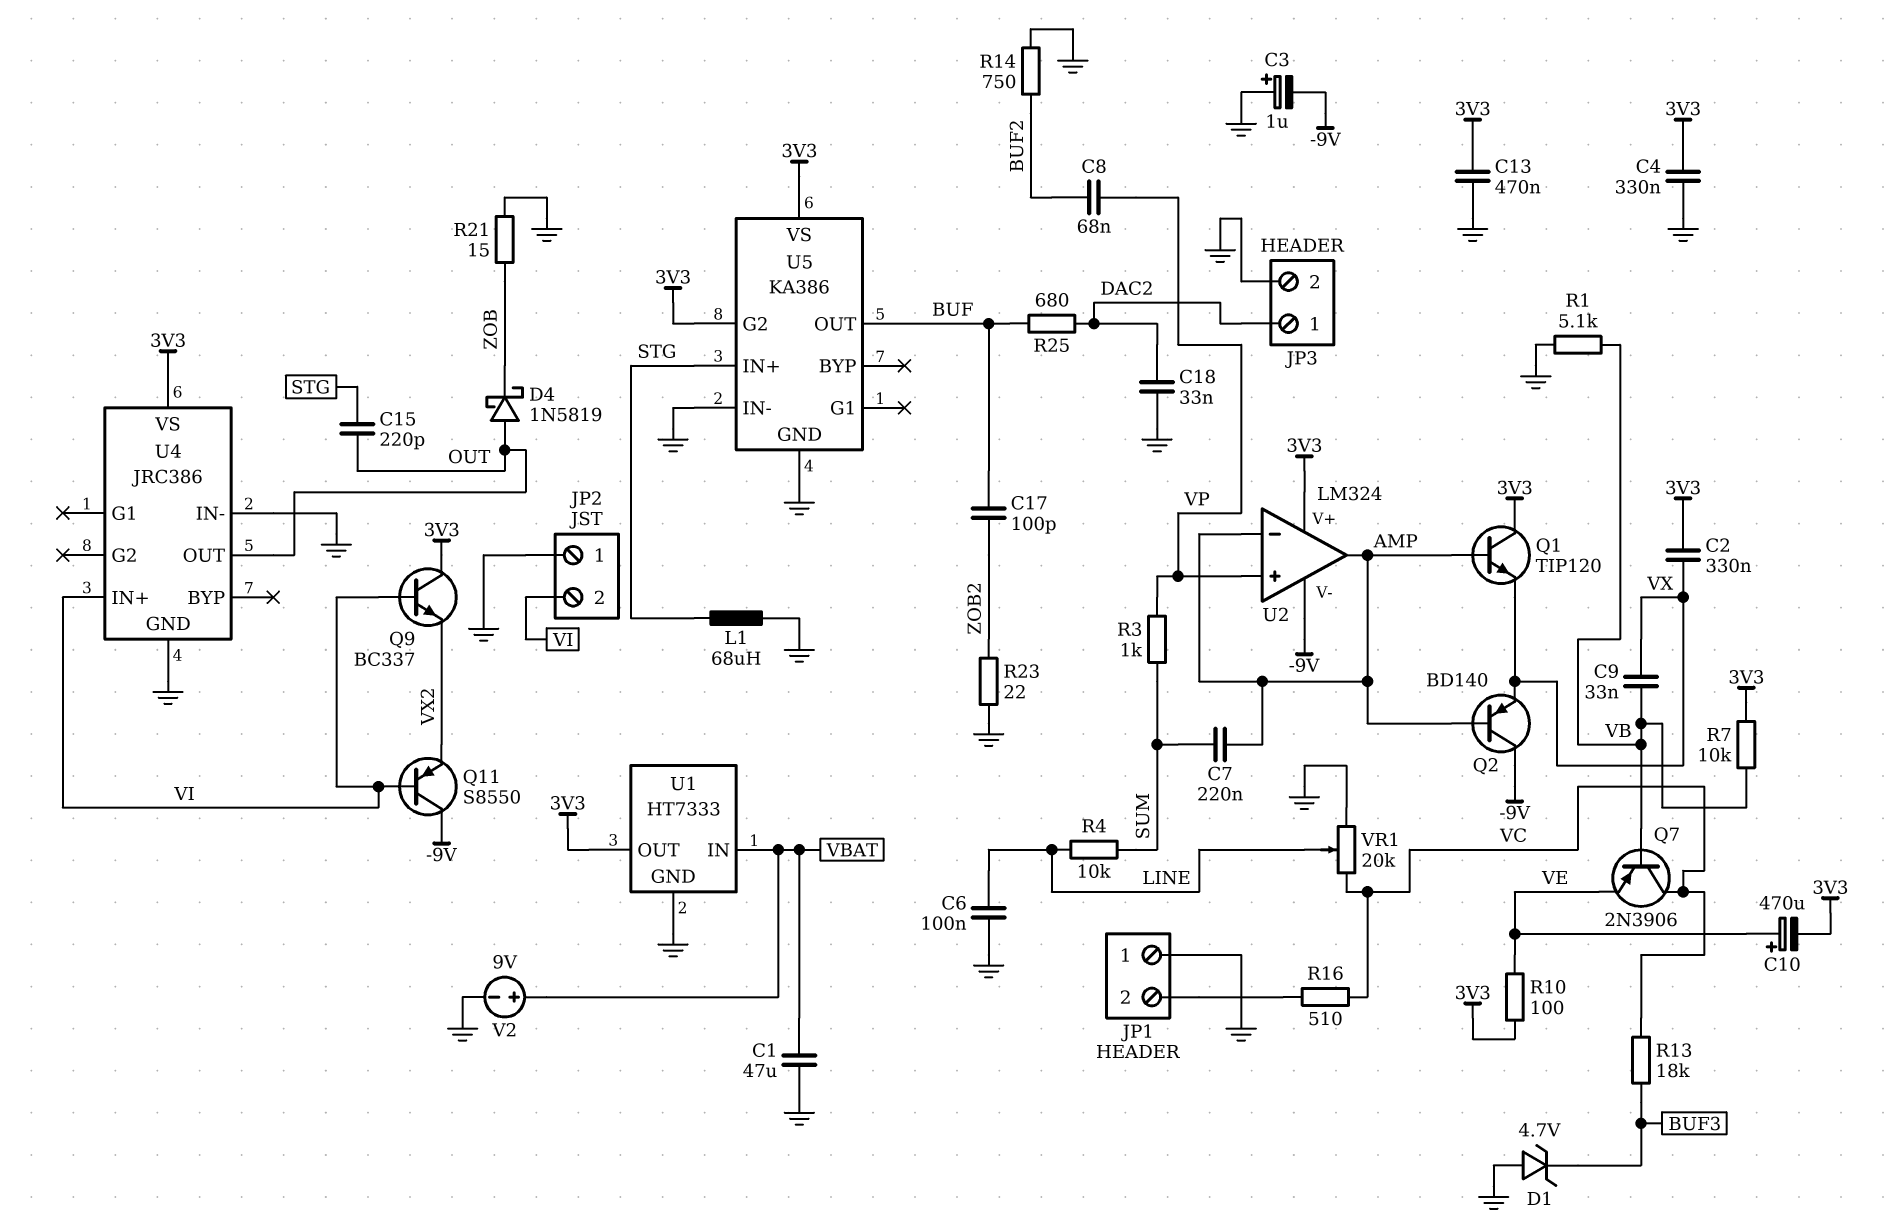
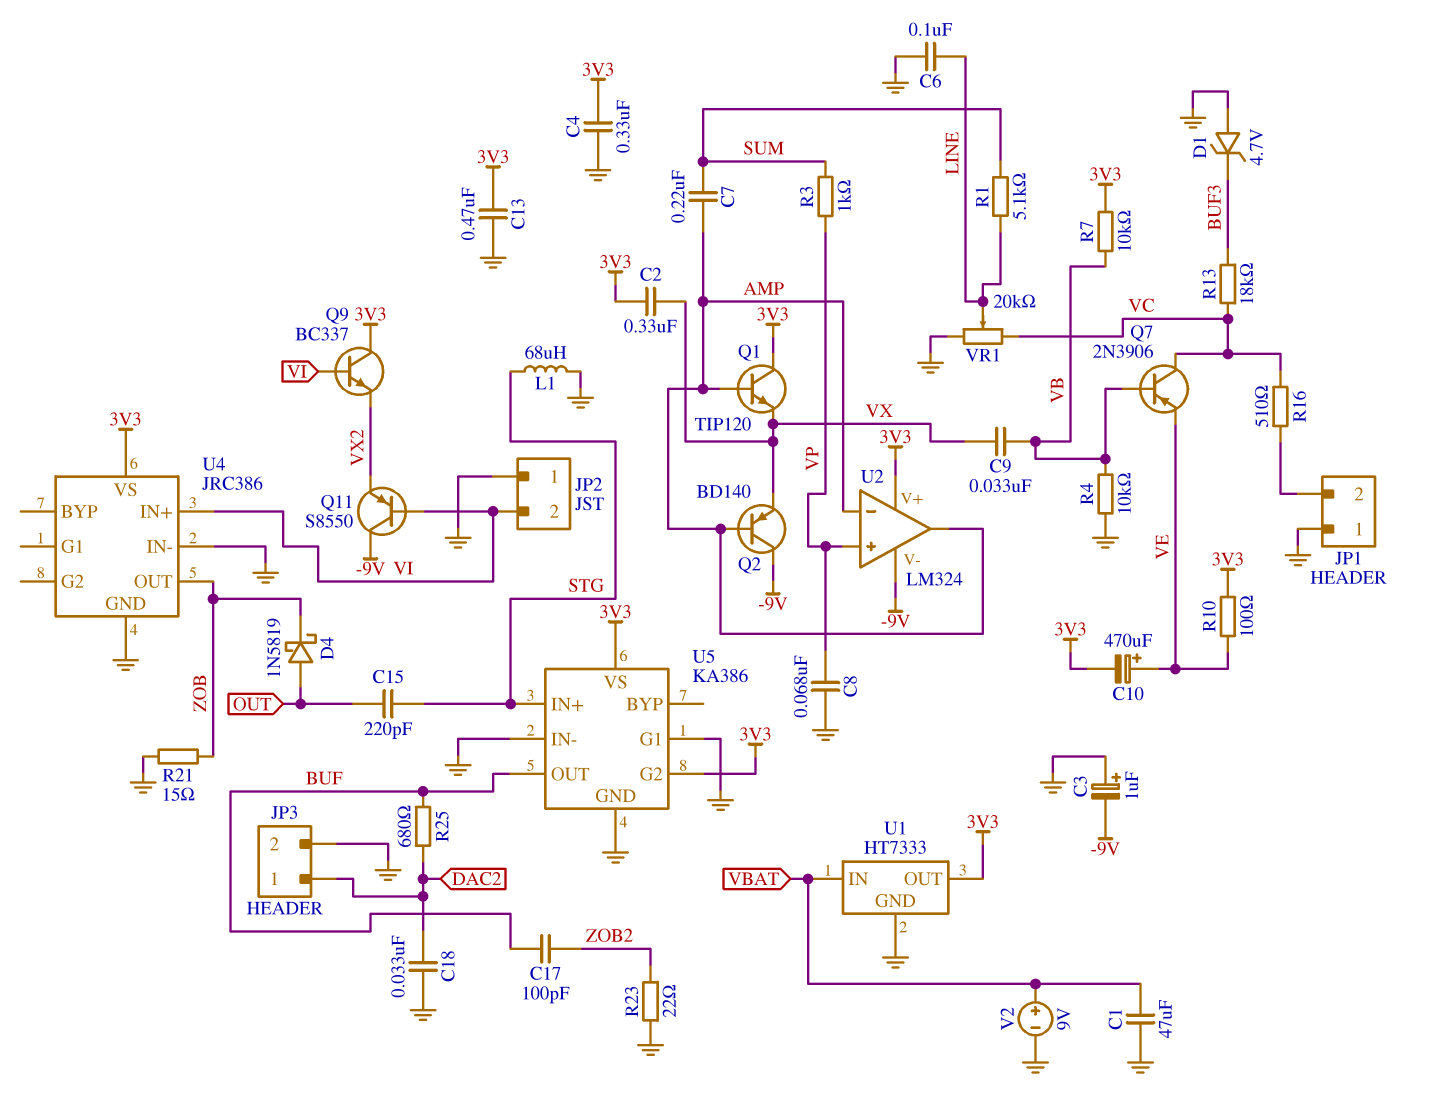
C8: 68nF (BUF2, VP) -> 68nF (GND, VP)
R1: 5.1k (GND, VB) -> 5.1k (LINE, SUM)
R4: 10k (LINE, SUM) -> 10k (GND, VB)
R14: 750 (BUF2, GND) -> none
U4 pin OUT: OUT -> ZOB
U5 pin G1: none -> GND

